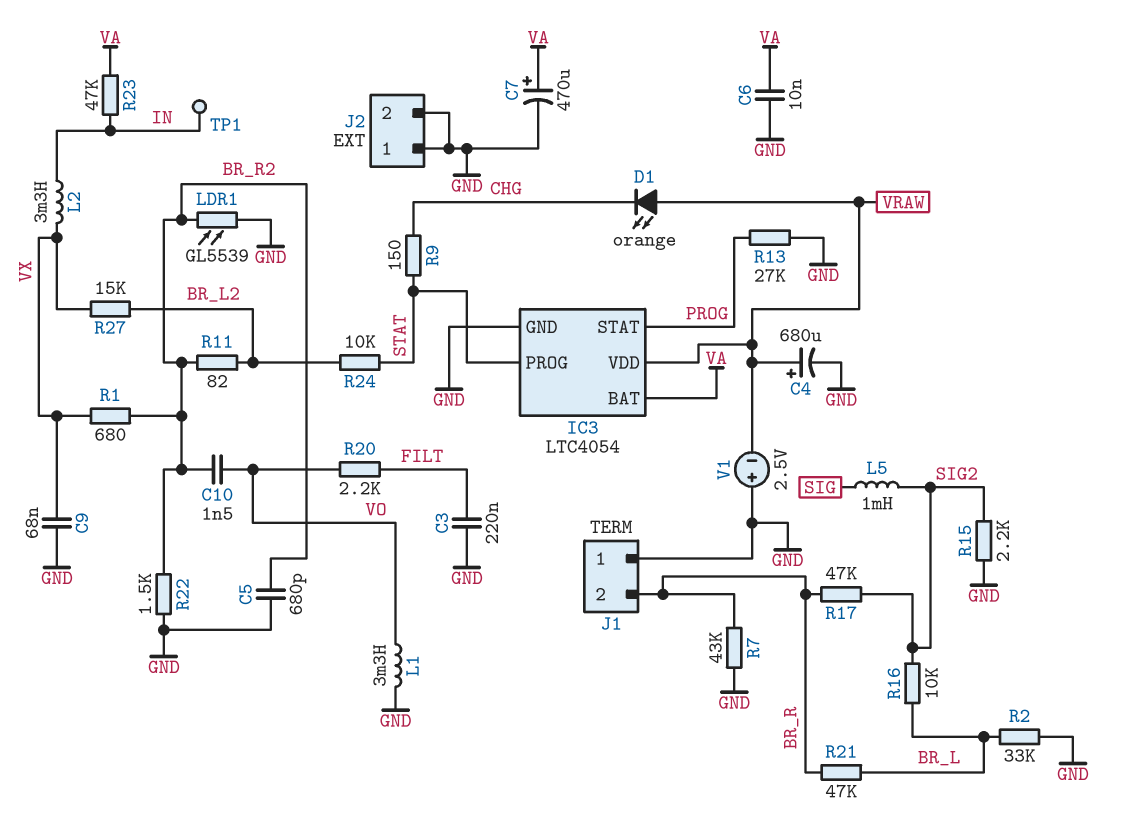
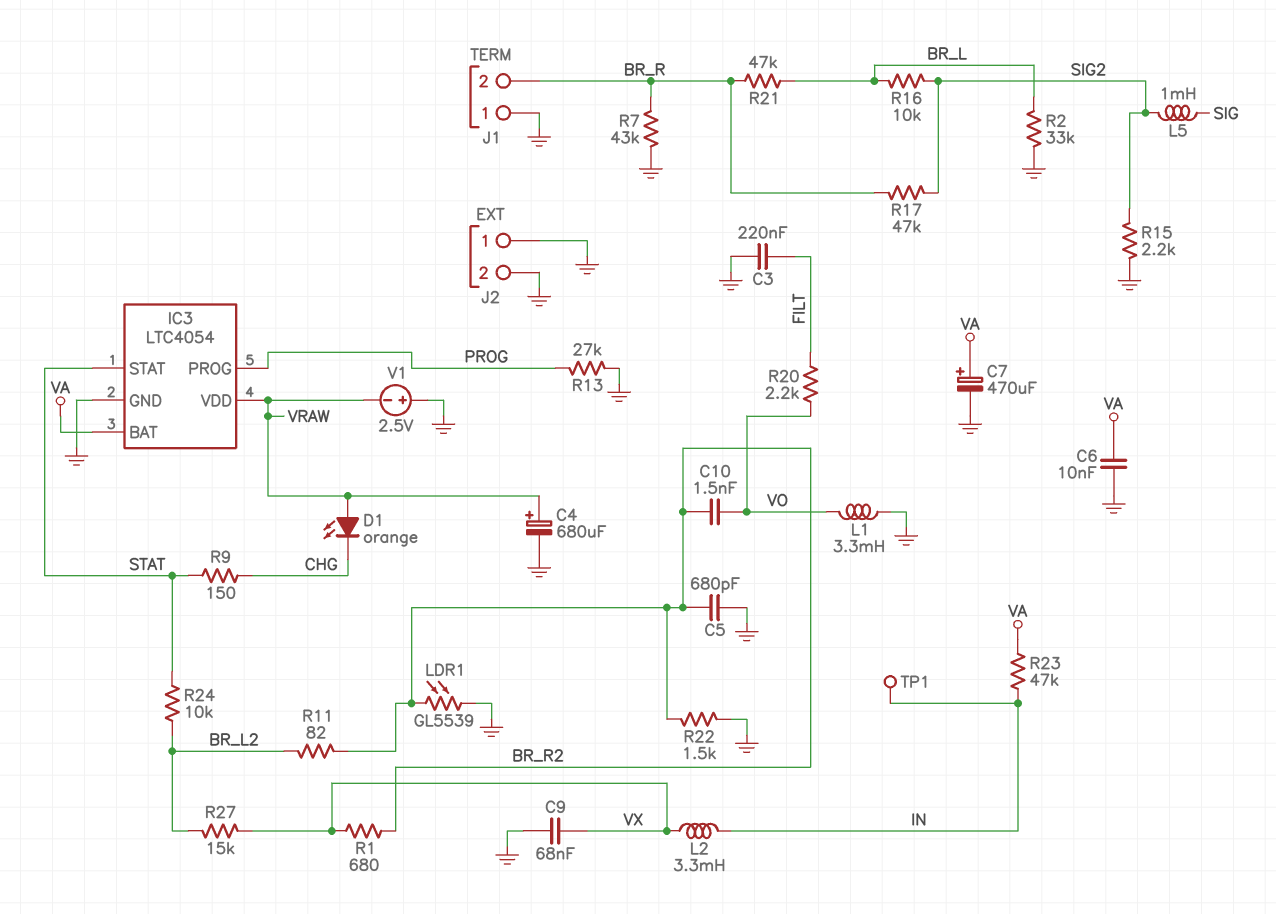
IC3 pin PROG: STAT -> PROG
IC3 pin STAT: PROG -> STAT

